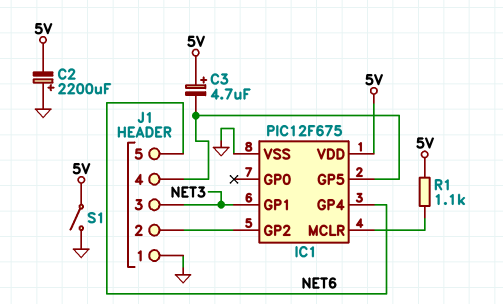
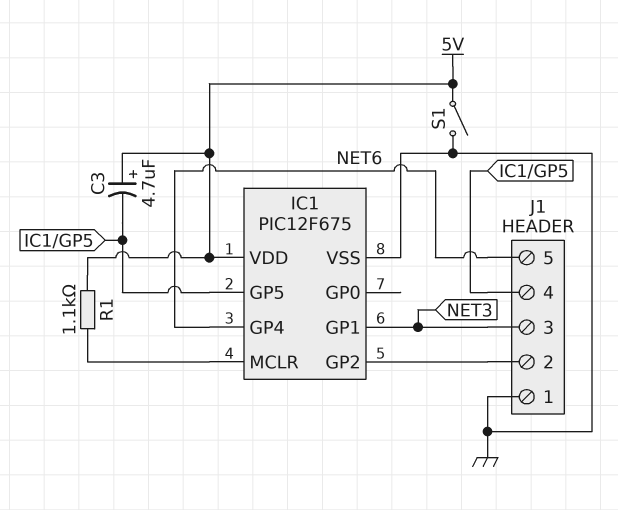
C2: 2200uF (plus GND, minus 5V) -> none

